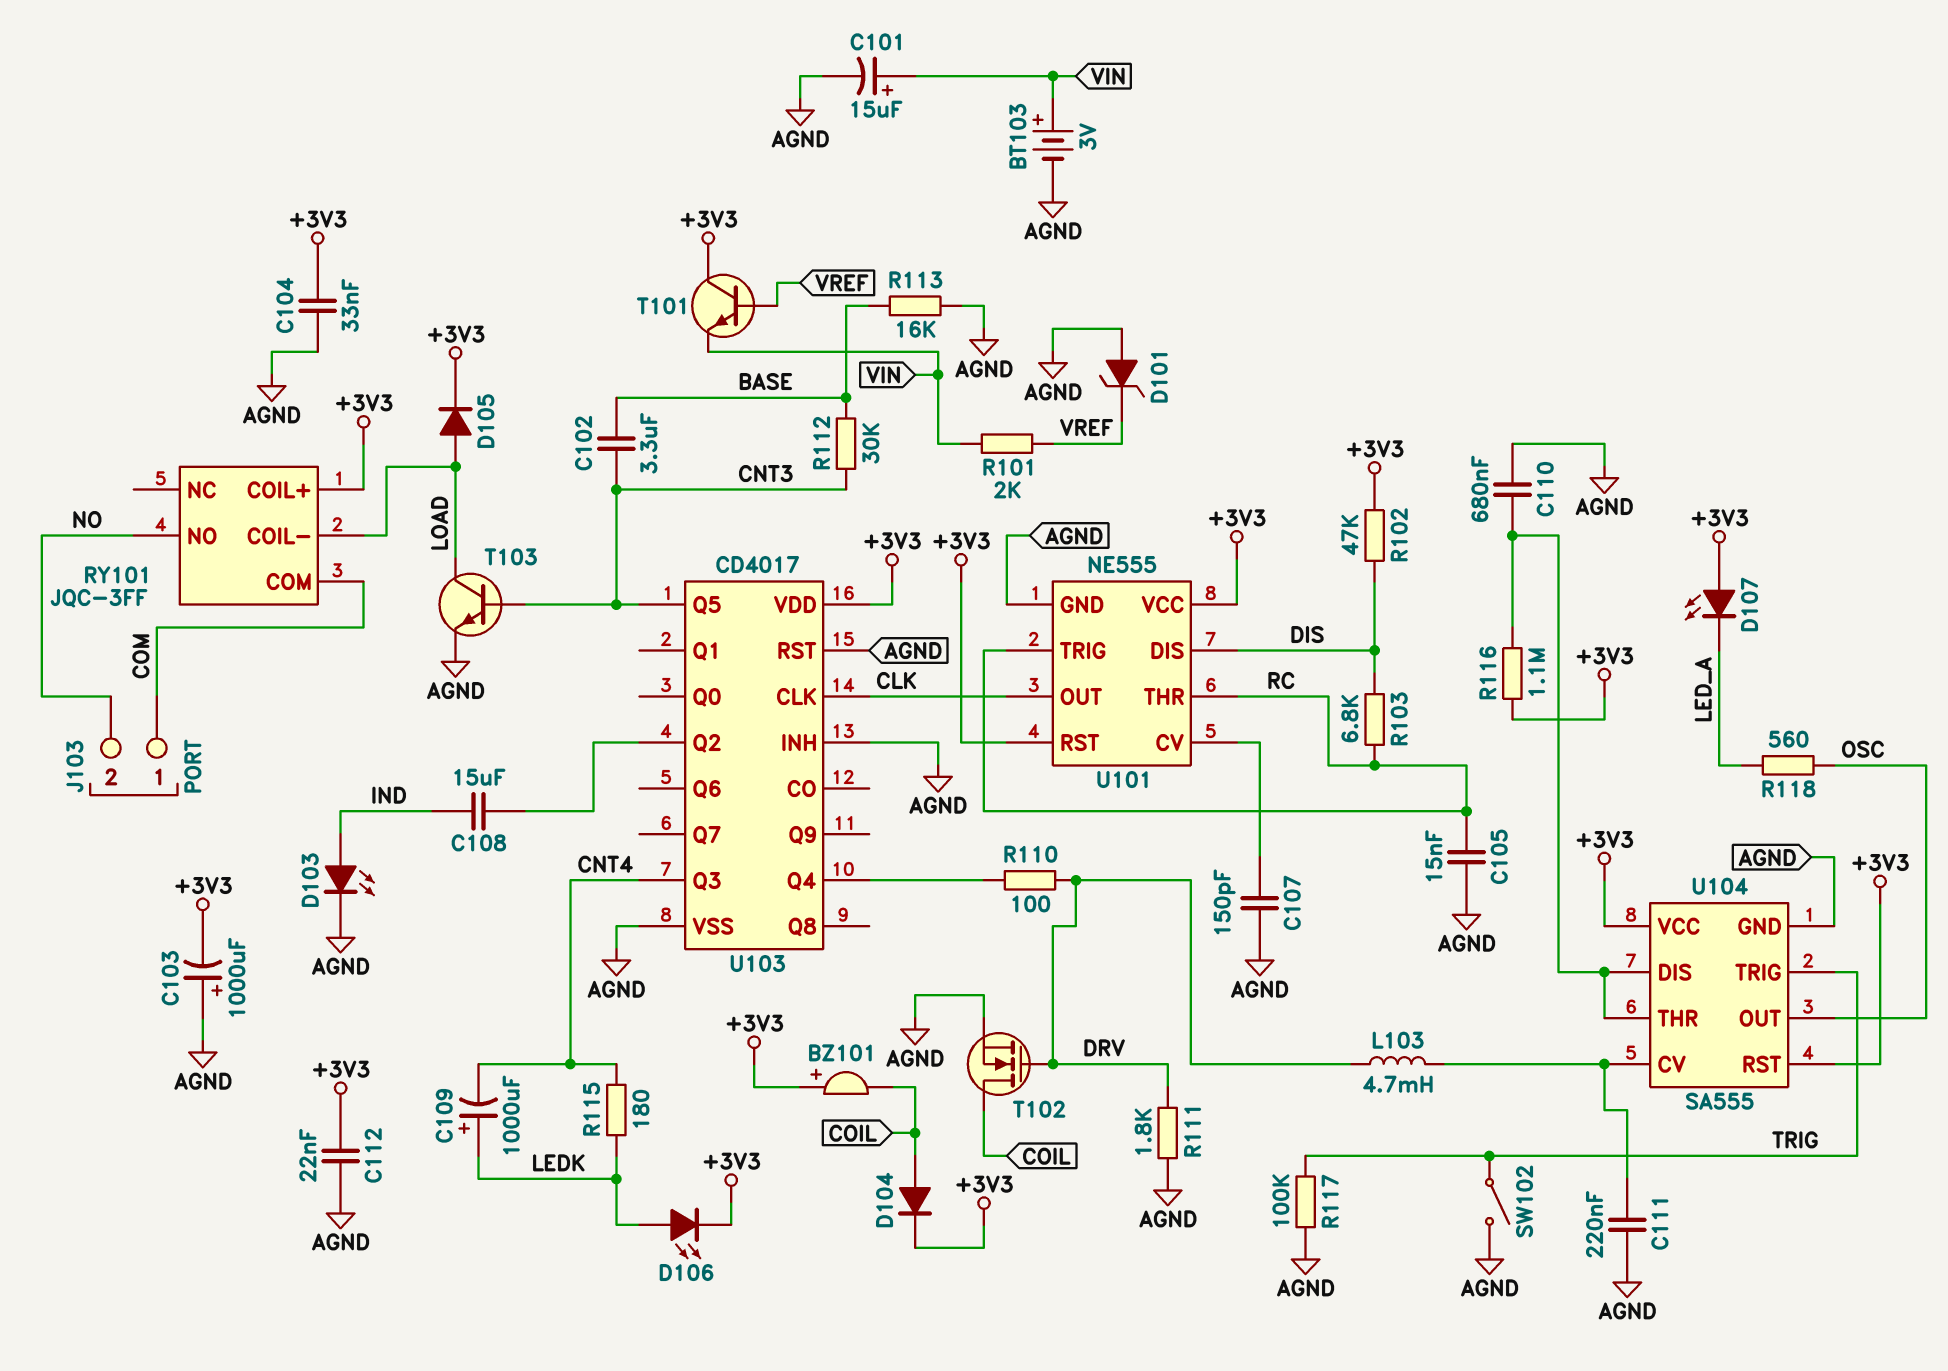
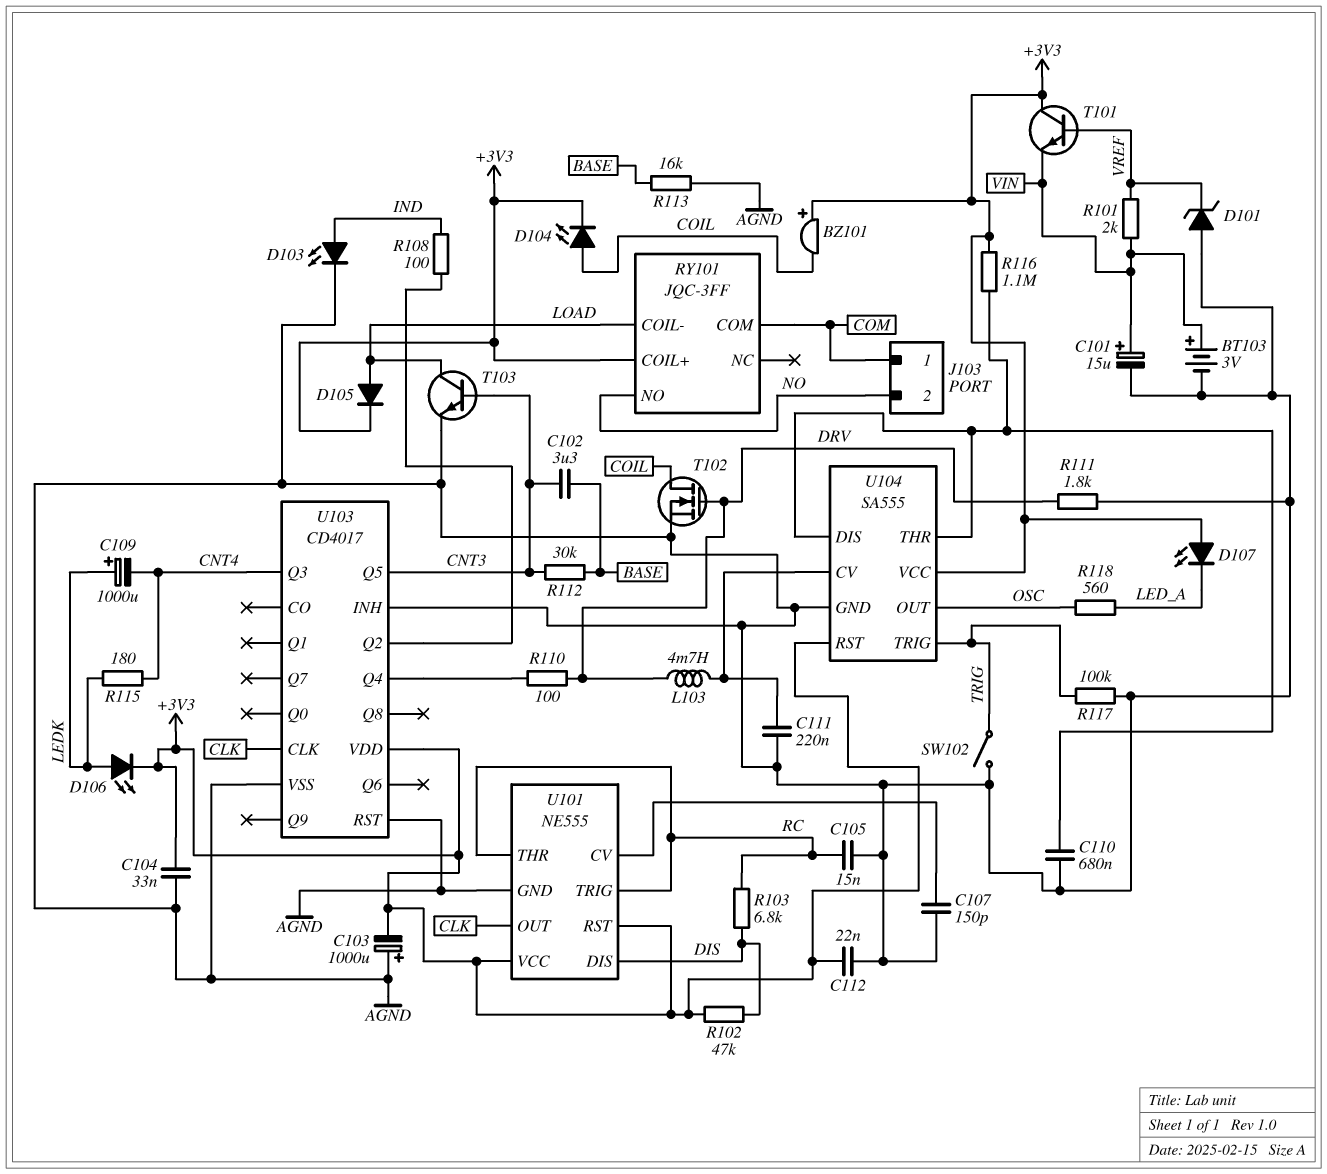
C108: 15uF (IND, U103/Q2) -> none
D104: diode (A COIL, K +3V3) -> LED (A COIL, K +3V3)
R108: none -> 100 (IND, U103/Q2)

